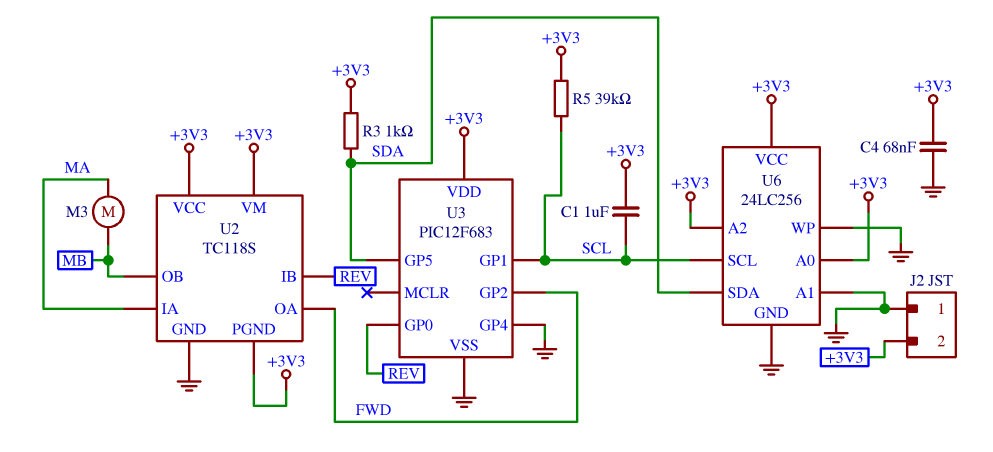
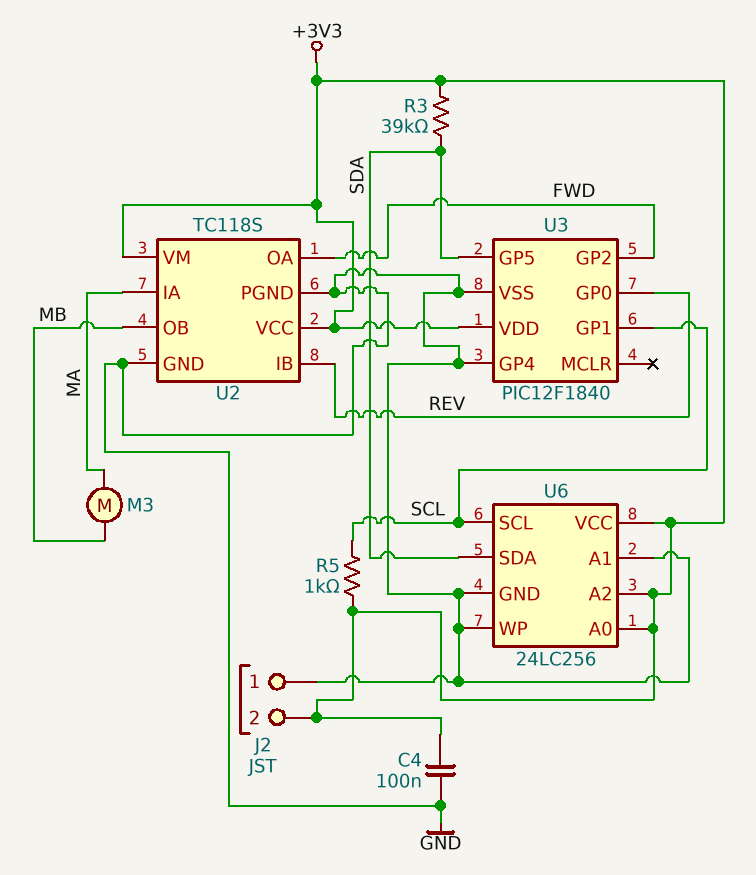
C1: 1uF (+3V3, SCL) -> none
C4: 68nF (+3V3, GND) -> 100nF (+3V3, GND)
R3: 1k (+3V3, SDA) -> 39k (+3V3, SDA)
R5: 39k (+3V3, SCL) -> 1k (+3V3, SCL)
U2 pin PGND: +3V3 -> GND
U3: PIC12F683 -> PIC12F1840

